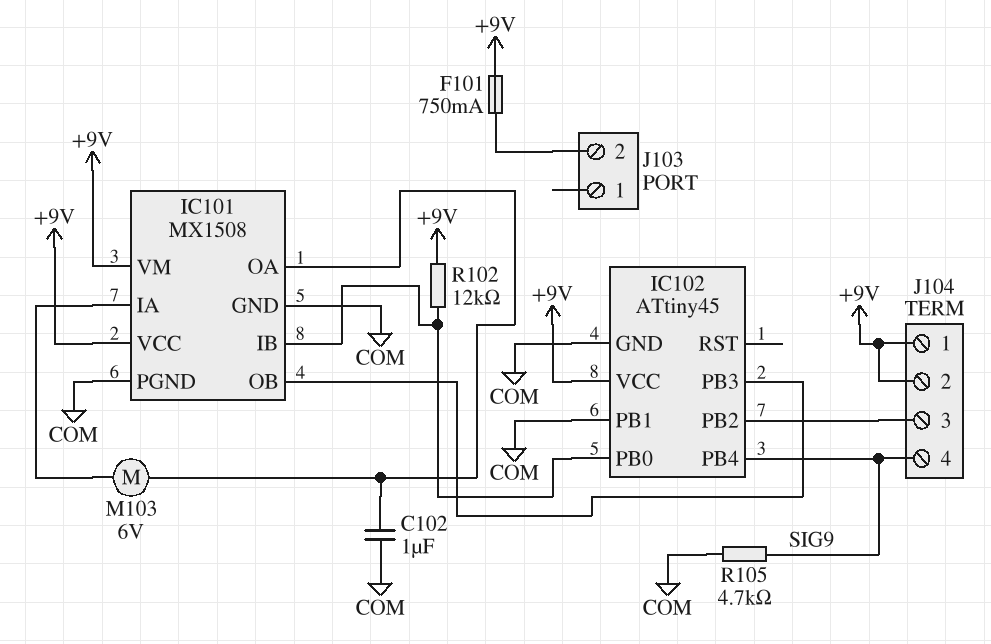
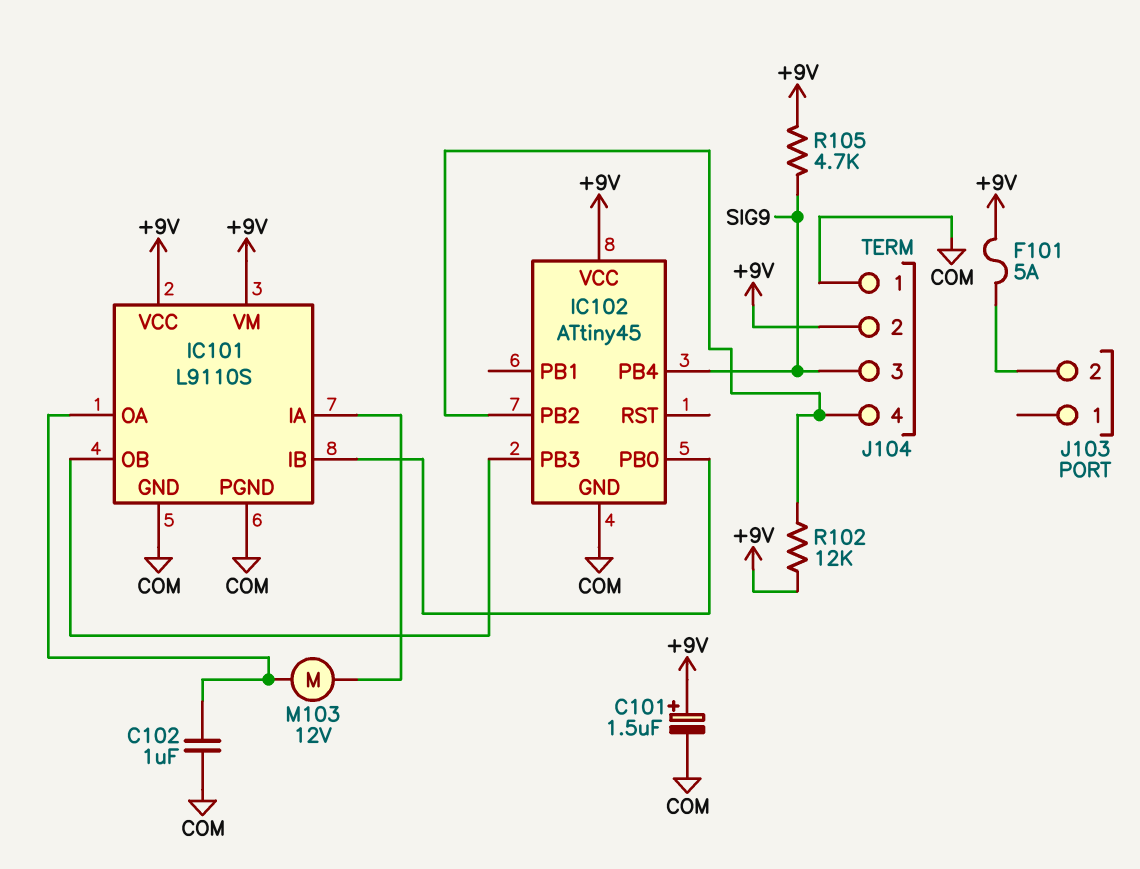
C101: none -> 1.5uF (plus +9V, minus COM)
F101: 750mA (+9V, J103/2) -> 5A (+9V, J103/2)
IC101: MX1508 -> L9110S
IC102 pin PB1: COM -> none
J104 pin 1: +9V -> COM
J104 pin 3: IC102/PB2 -> SIG9
J104 pin 4: SIG9 -> IC102/PB2
M103: motor 6V (IC101/IA, IC101/OA) -> motor 12V (IC101/IA, IC101/OA)
R102: 12k (+9V, IC101/IB) -> 12k (+9V, IC102/PB2)
R105: 4.7k (COM, SIG9) -> 4.7k (+9V, SIG9)

